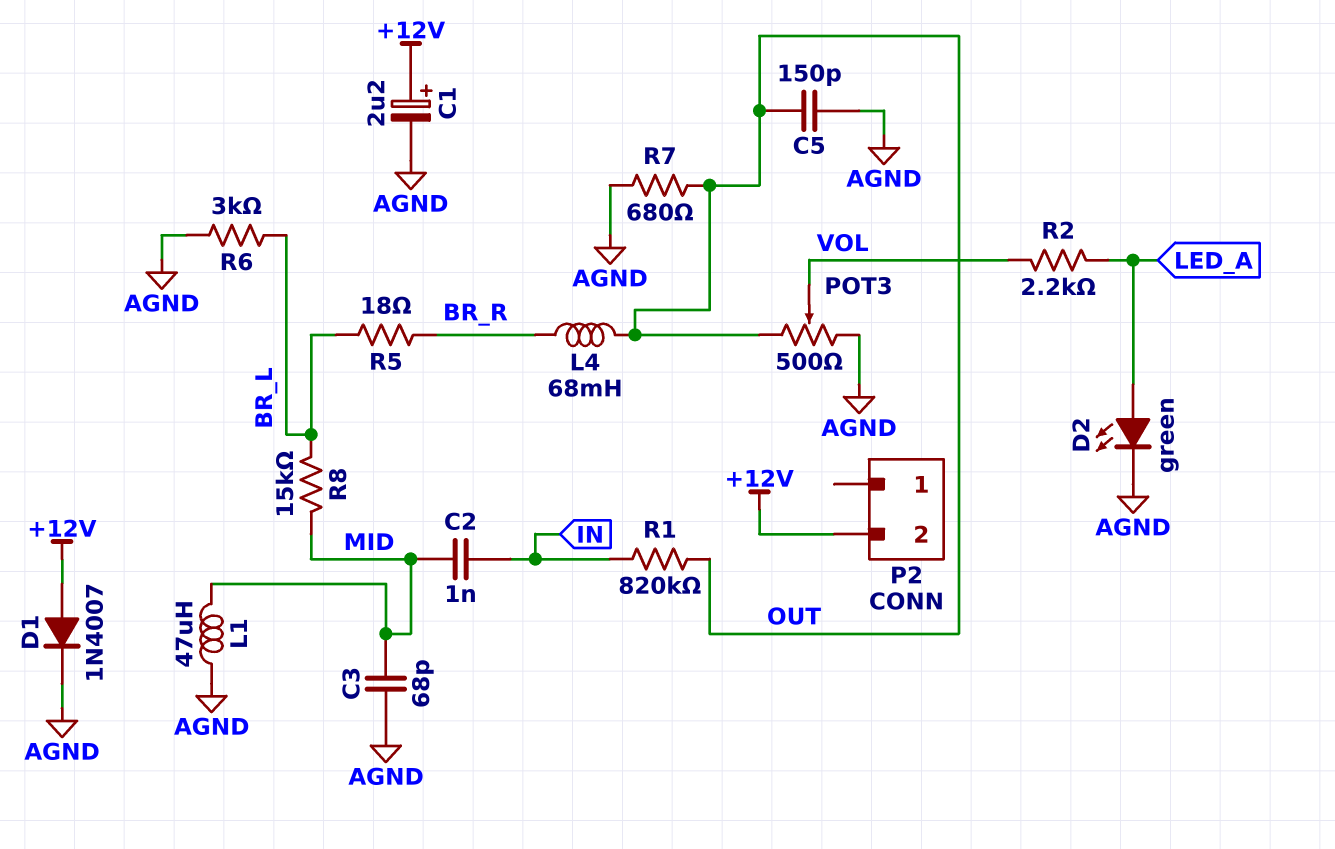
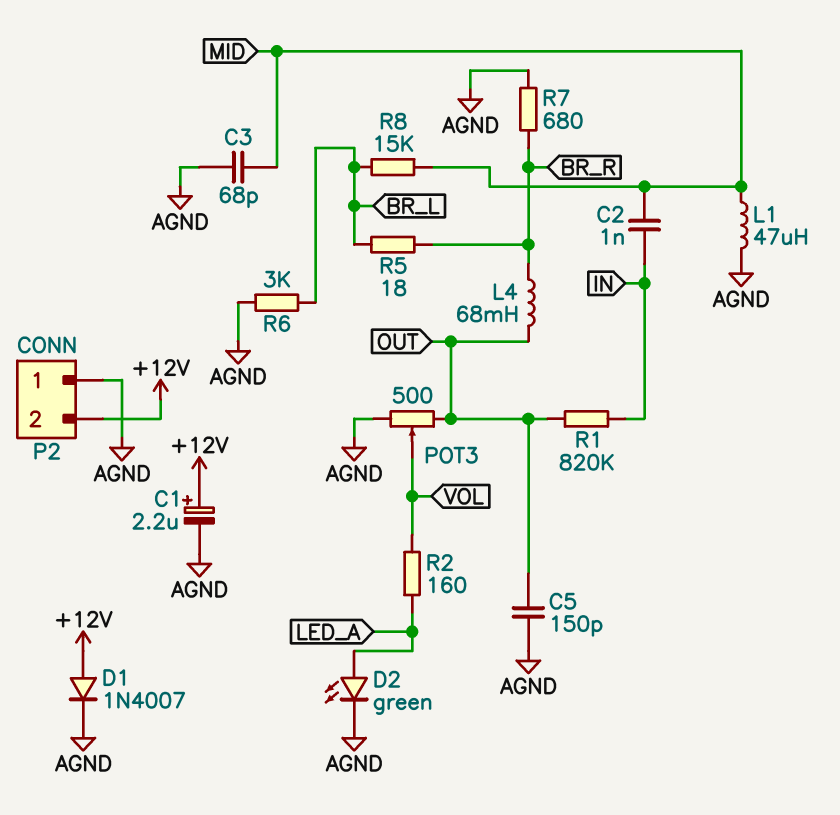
P2 pin 1: none -> AGND
R2: 2.2k (LED_A, VOL) -> 160 (LED_A, VOL)
R7: 680 (AGND, OUT) -> 680 (AGND, BR_R)

